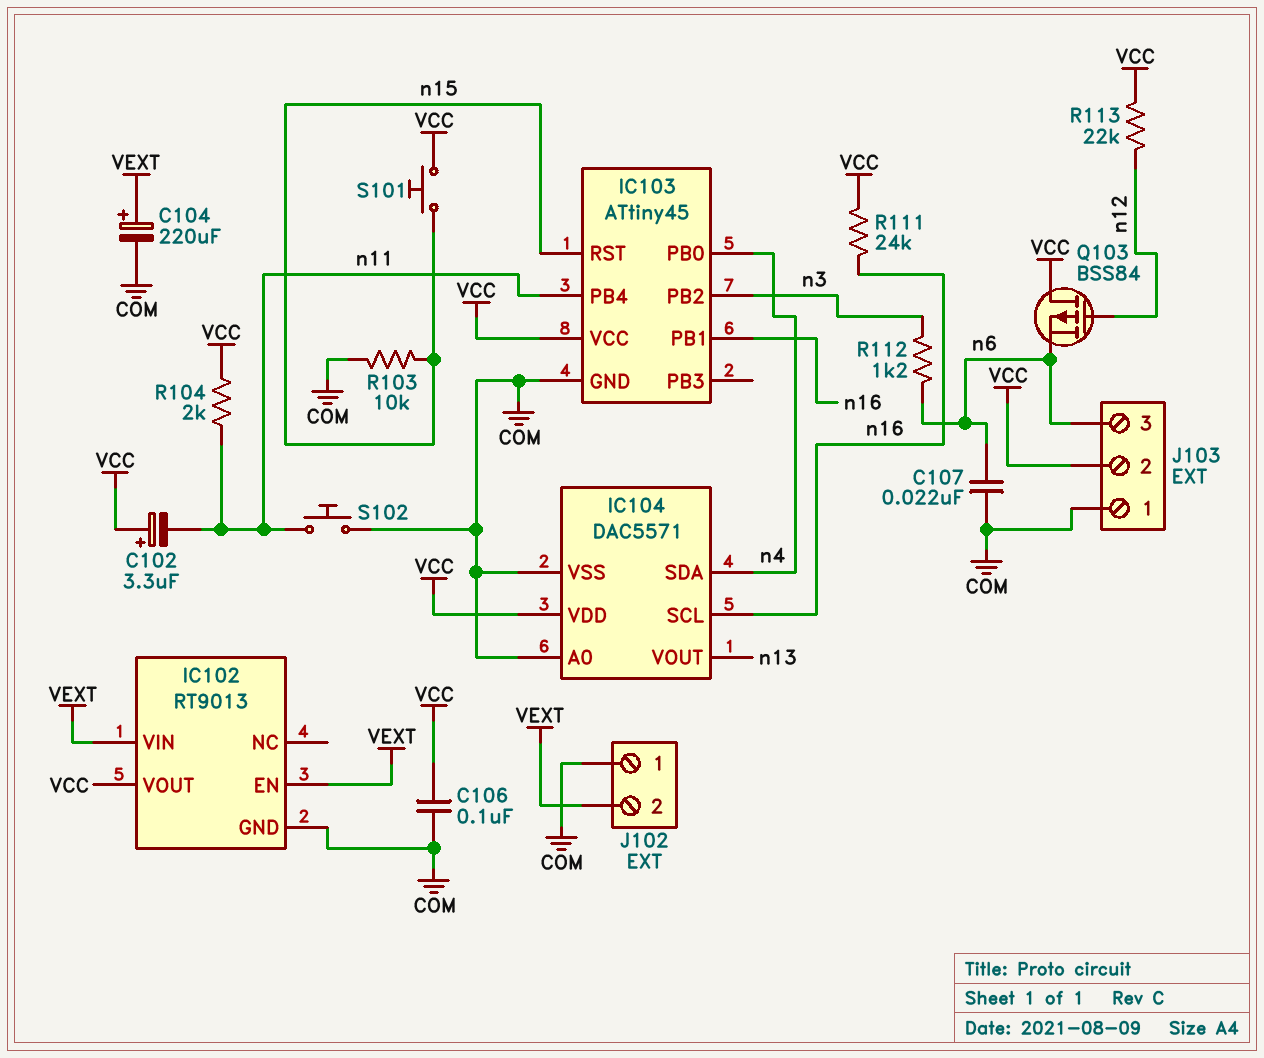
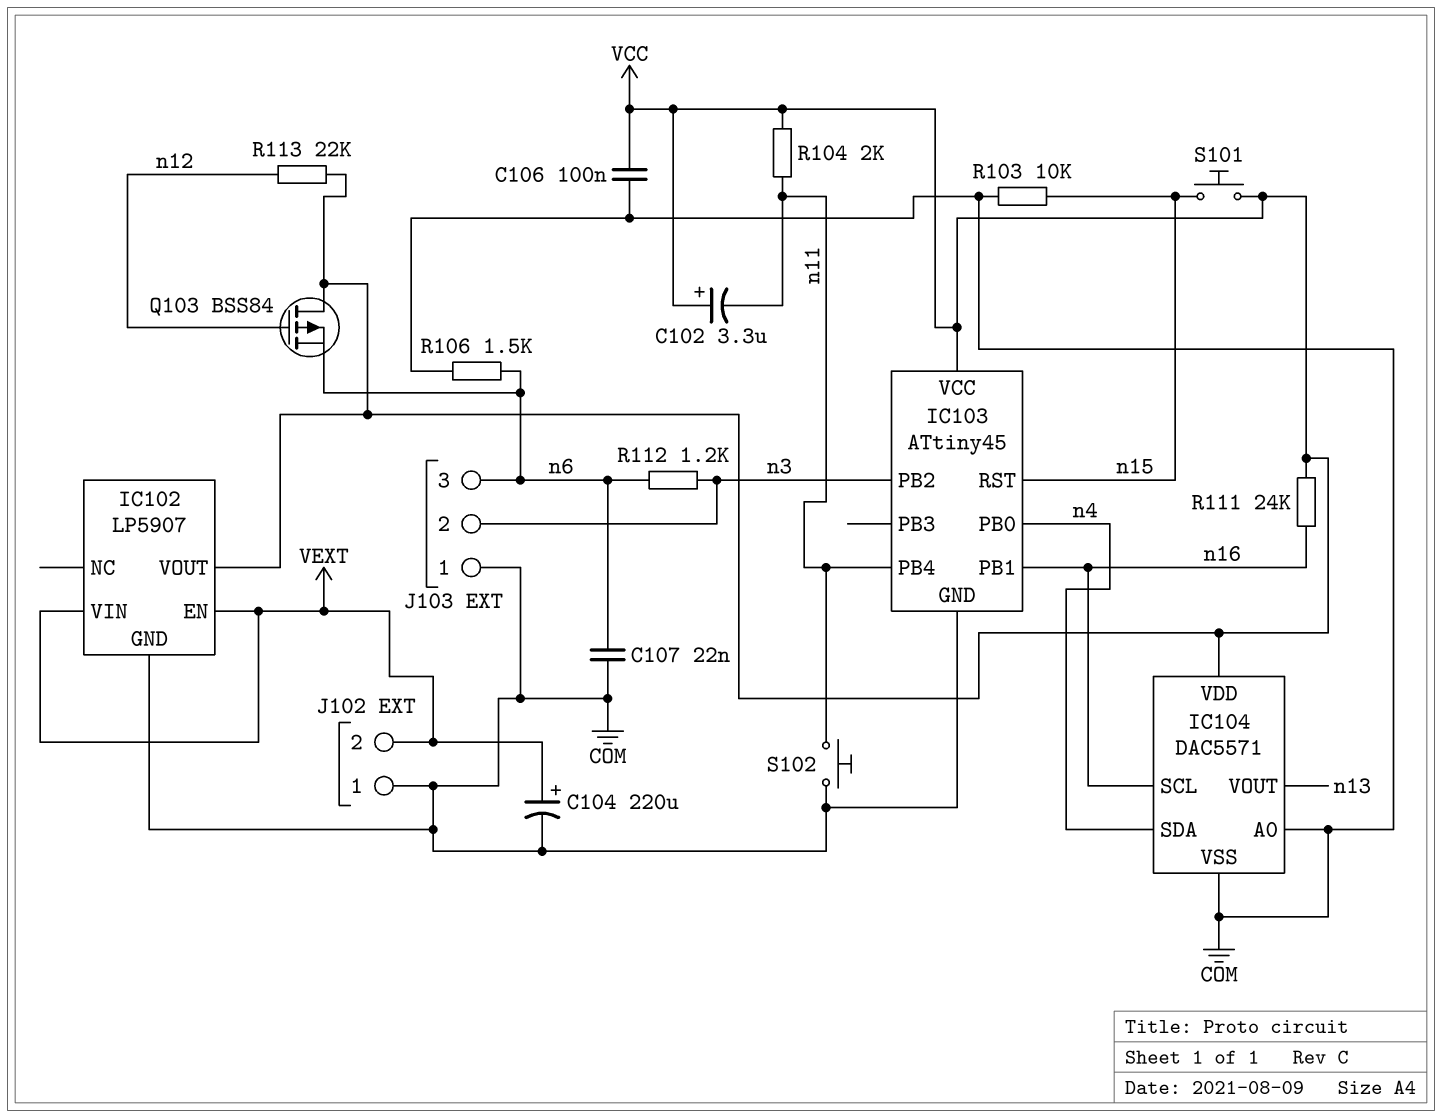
IC102: RT9013 -> LP5907
J103 pin 2: VCC -> n3
R106: none -> 1.5k (COM, n6)

